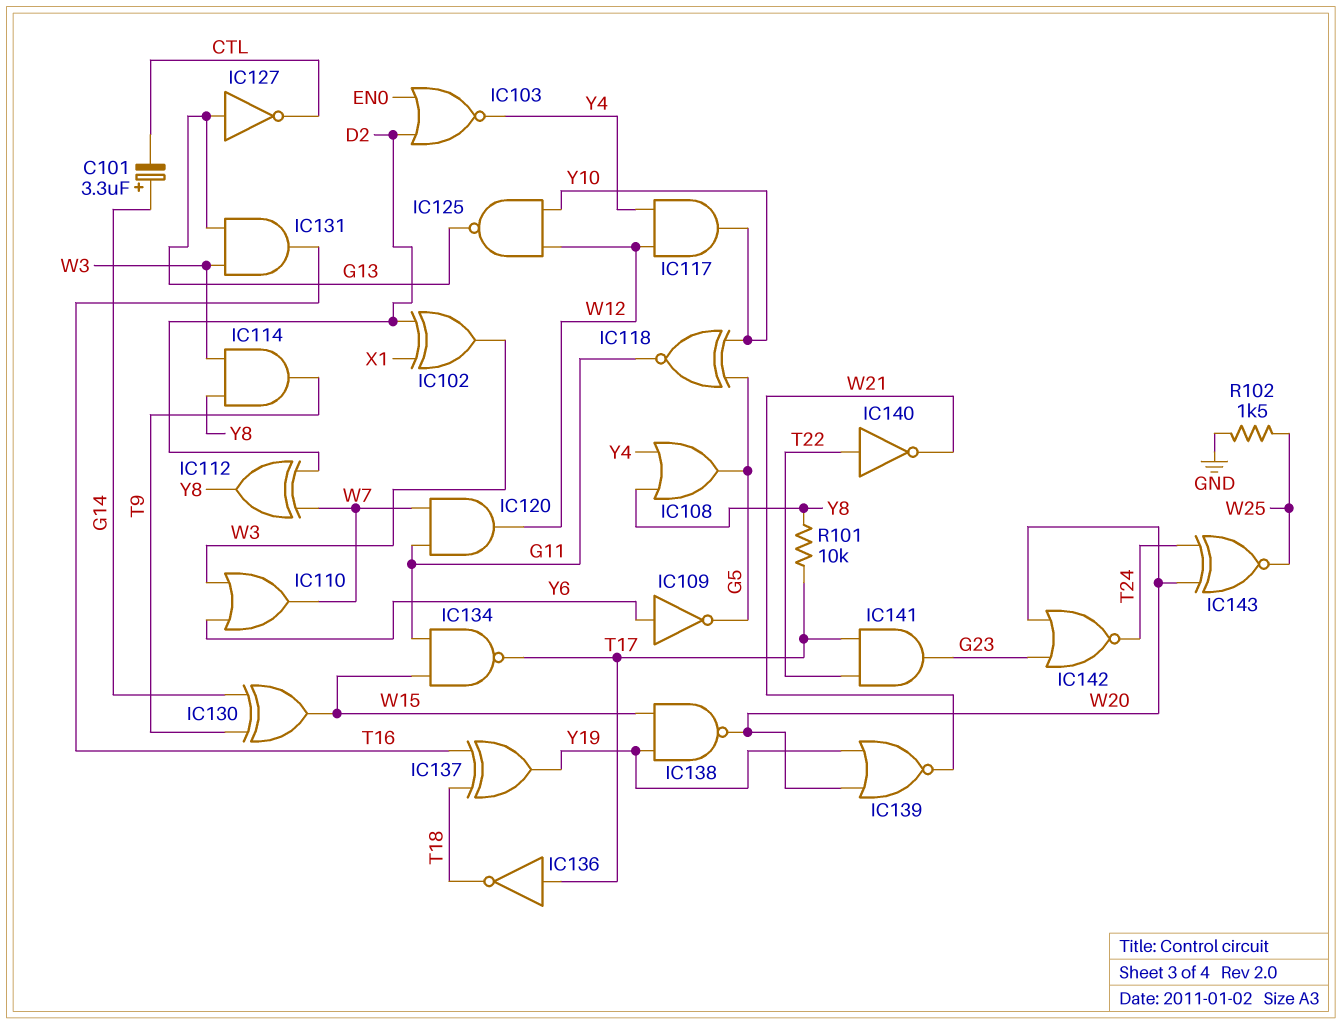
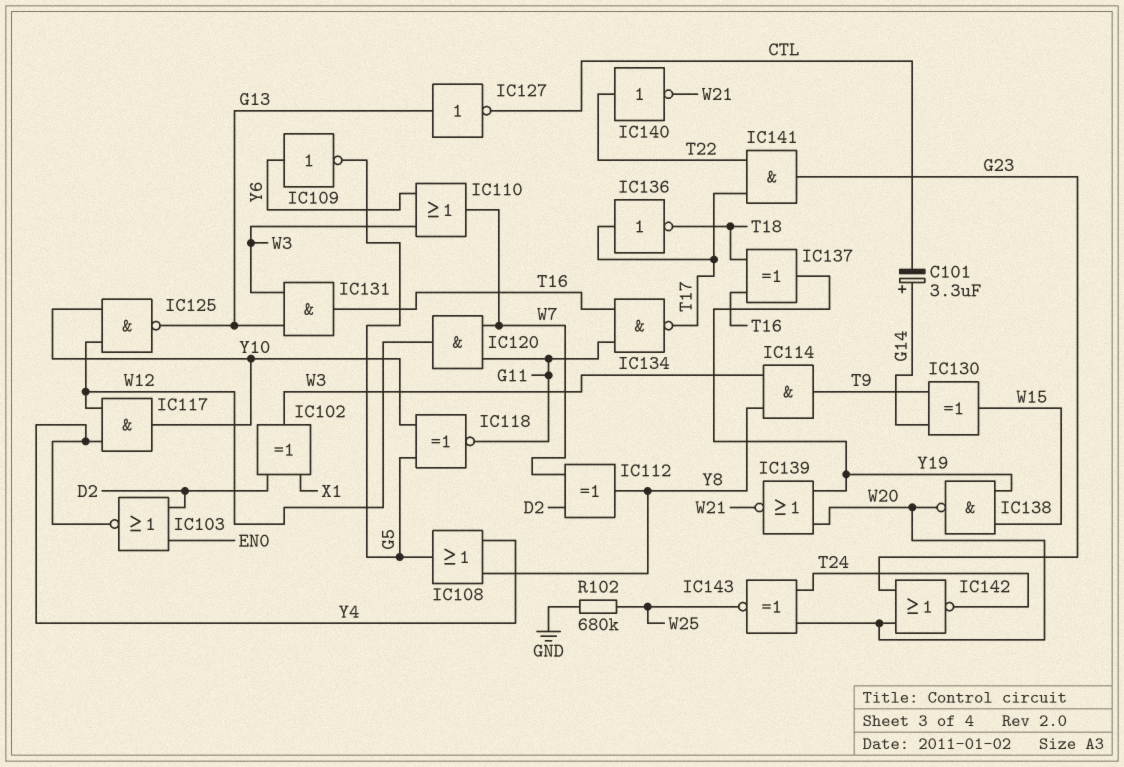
IC134: NAND (in G11, in W15, out T17) -> NAND (in G11, in T16, out T17)
R101: 10k (T17, Y8) -> none
R102: 1.5k (GND, W25) -> 680k (GND, W25)

